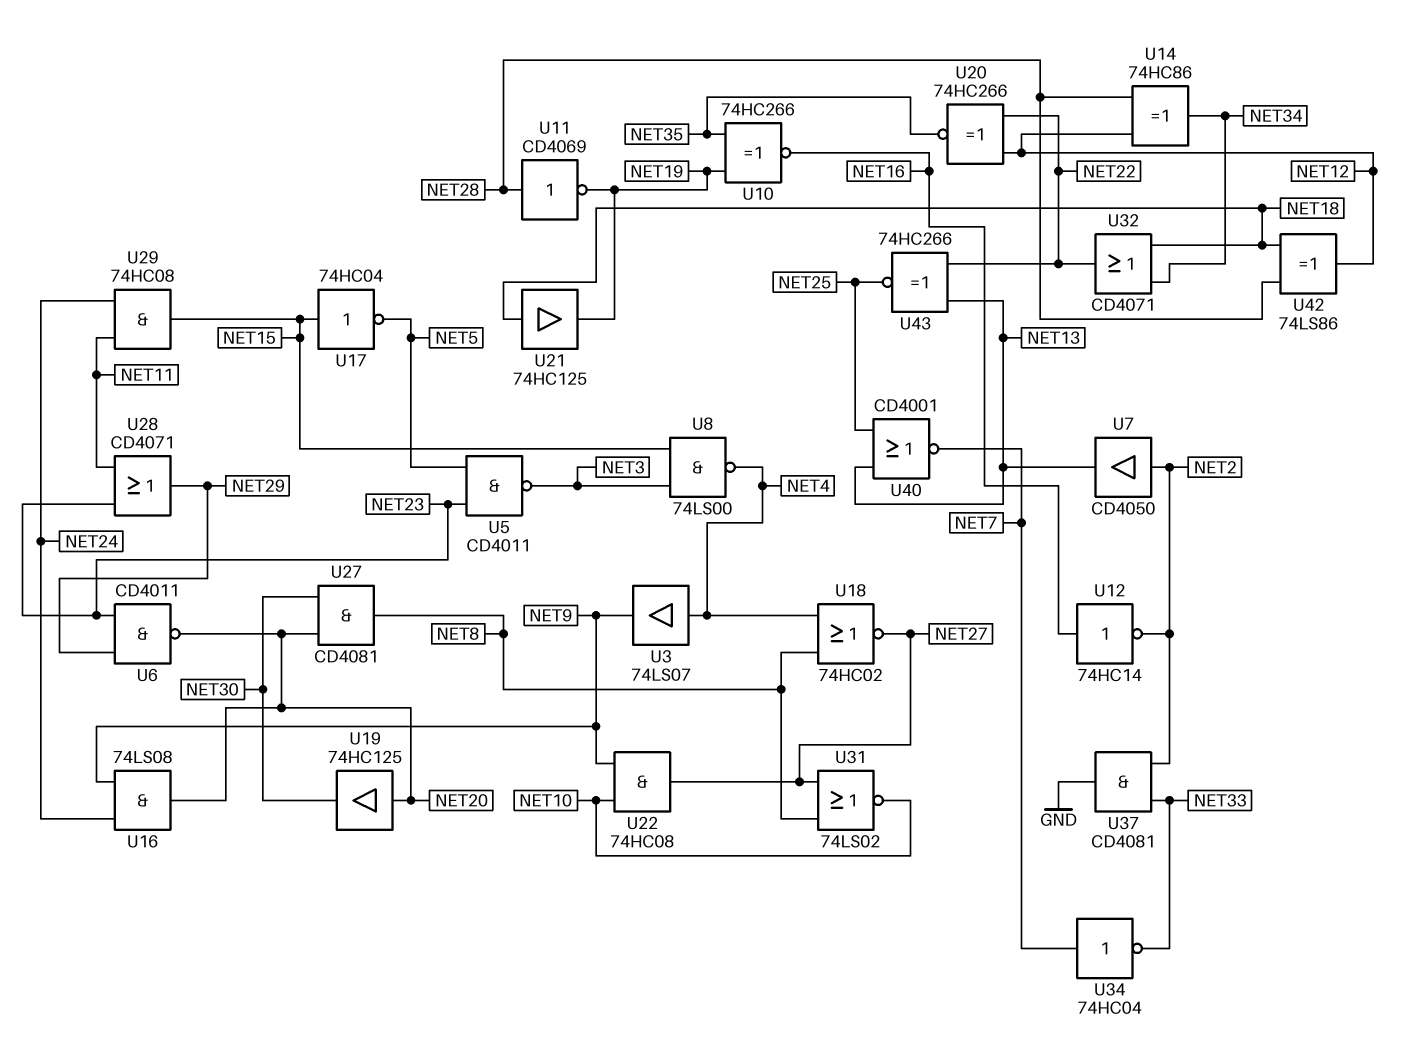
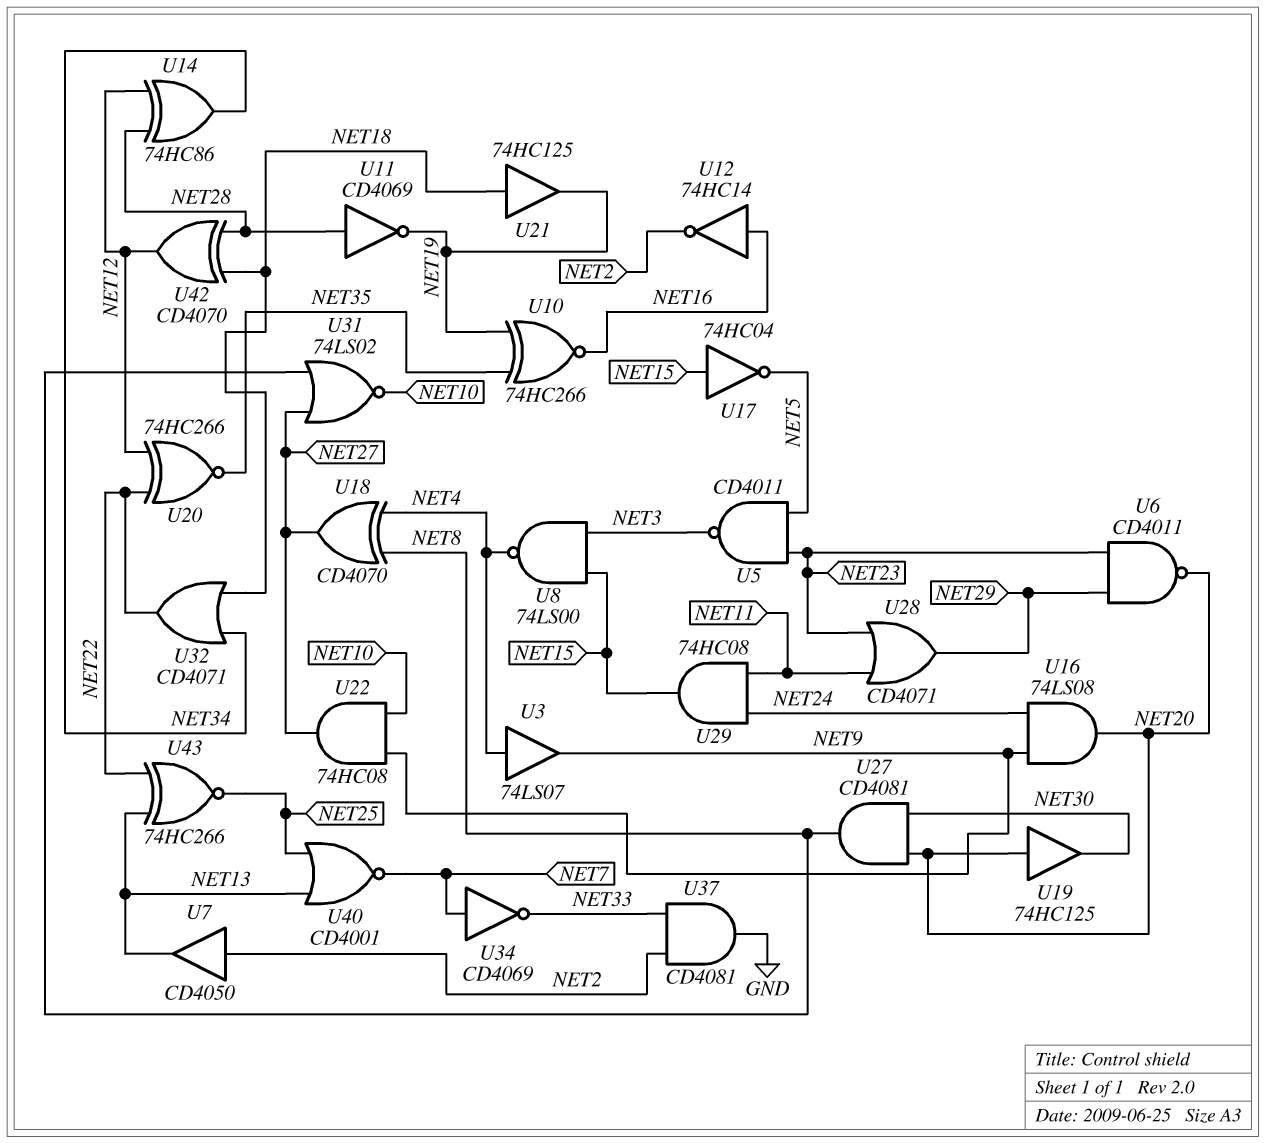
U18: NOR 74HC02 (in NET4, in NET8, out NET27) -> XOR CD4070 (in NET4, in NET8, out NET27)
U34: NOT 74HC04 (in NET7, out NET33) -> NOT CD4069 (in NET7, out NET33)
U42: XOR 74LS86 (in NET18, in NET28, out NET12) -> XOR CD4070 (in NET18, in NET28, out NET12)

